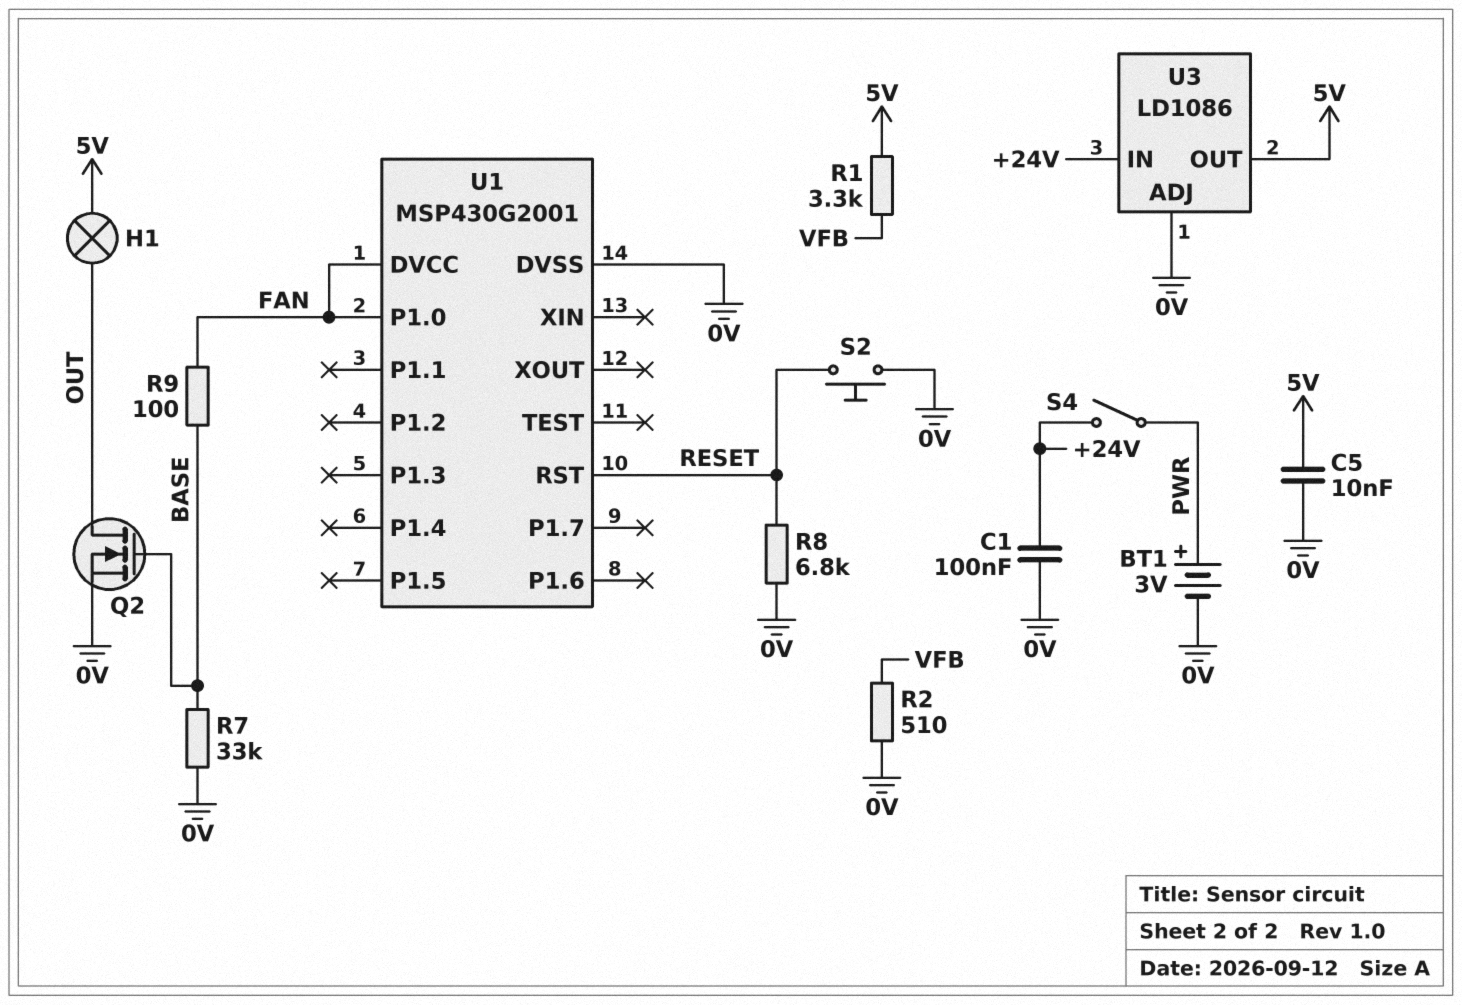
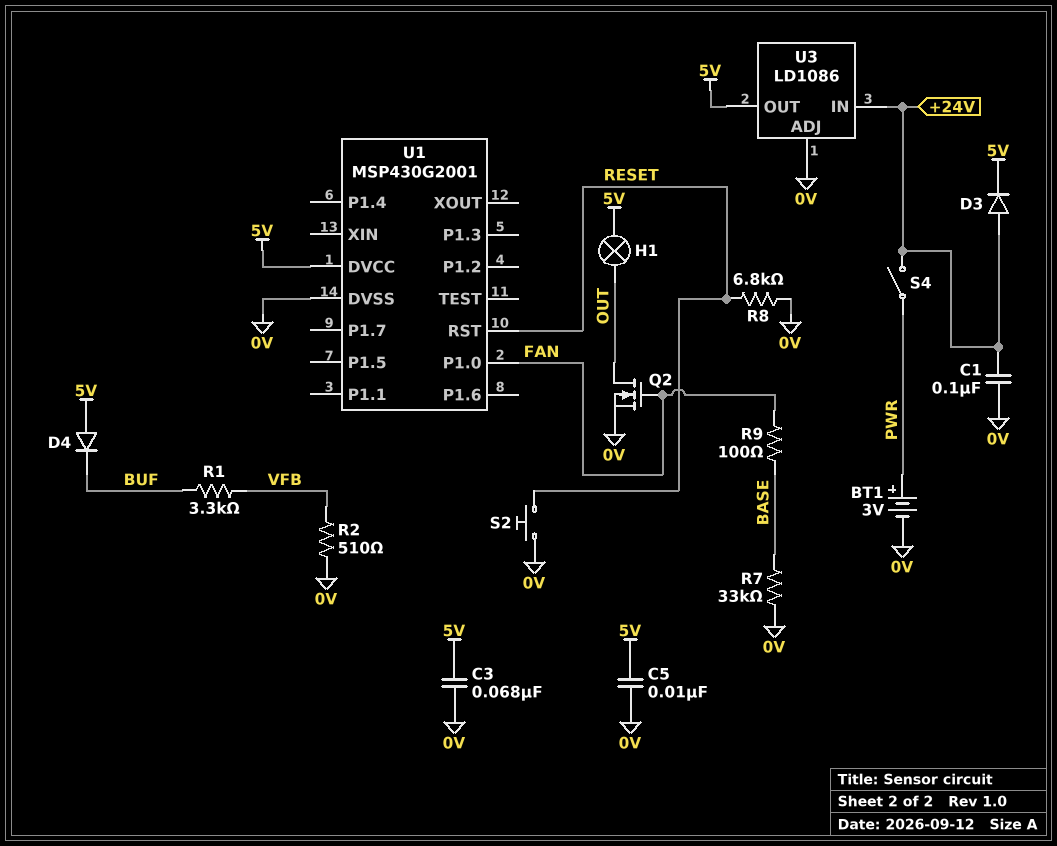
C3: none -> 68nF (0V, 5V)
D3: none -> diode (A +24V, K 5V)
D4: none -> diode (A 5V, K BUF)
Q2: NMOS (G BASE, D OUT, S 0V) -> NMOS (G FAN, D OUT, S 0V)
R1: 3.3k (5V, VFB) -> 3.3k (BUF, VFB)
U1 pin DVCC: FAN -> 5V

